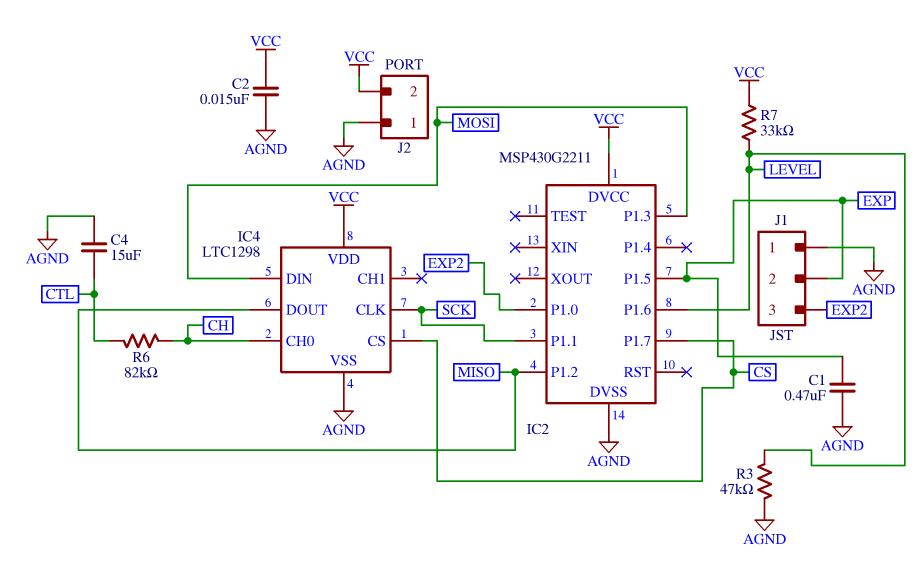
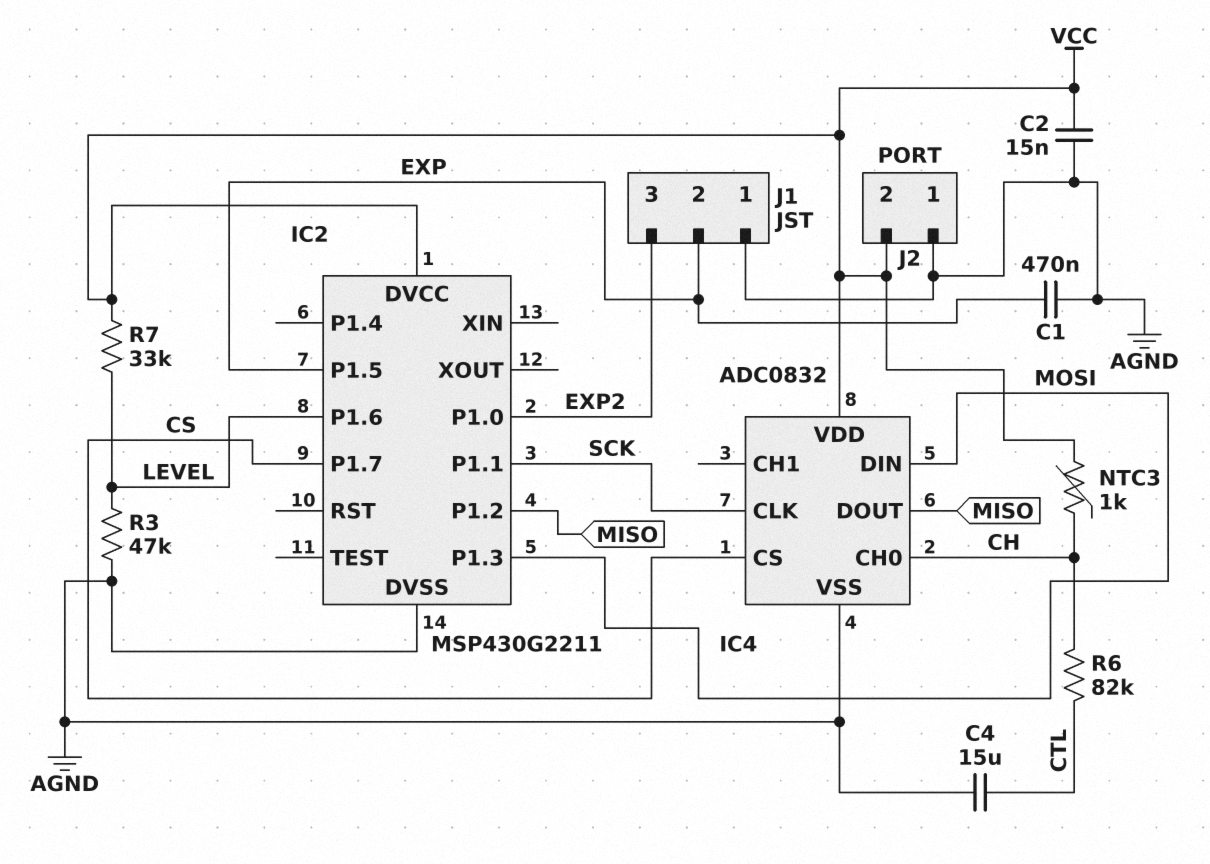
IC4: LTC1298 -> ADC0832
NTC3: none -> 1k (CH, VCC)

